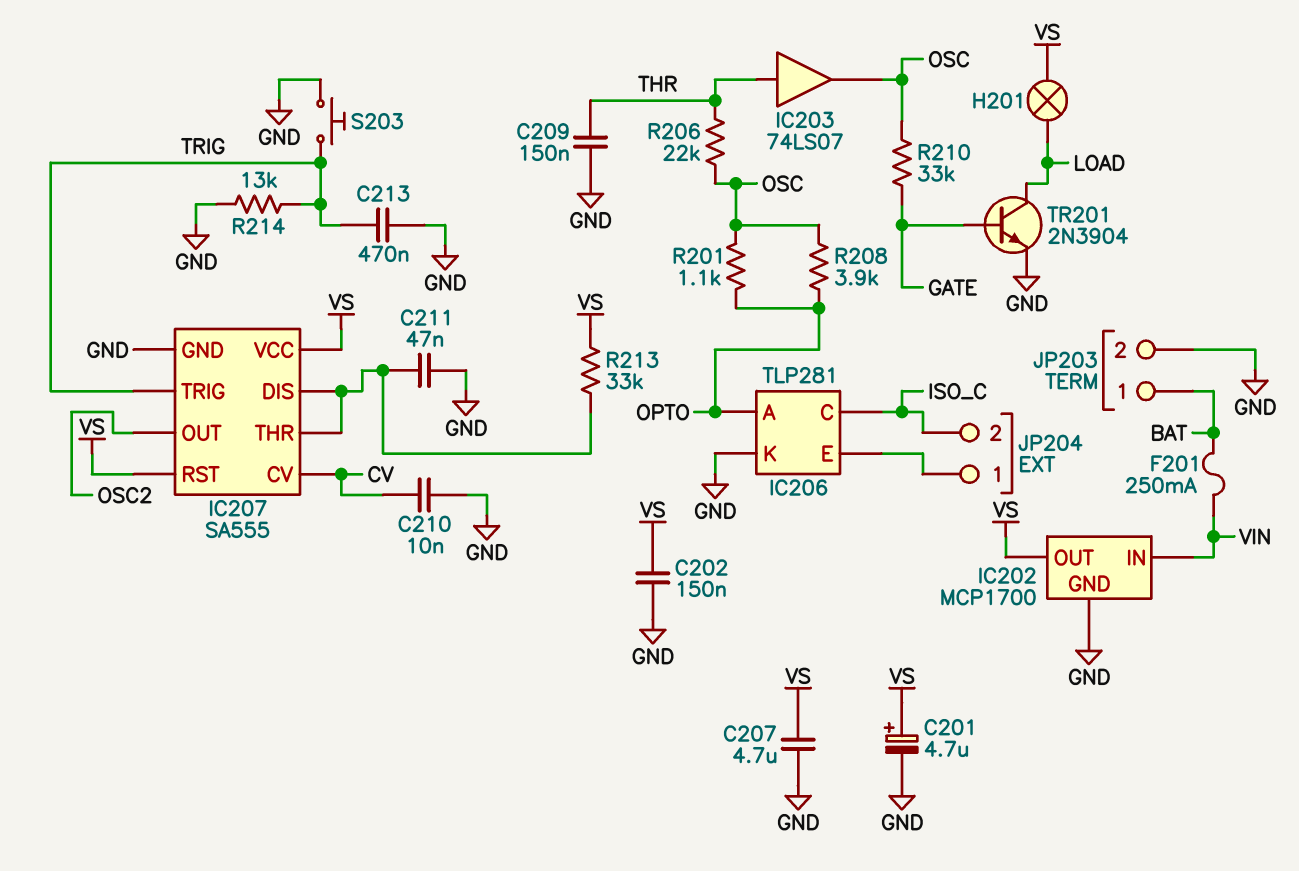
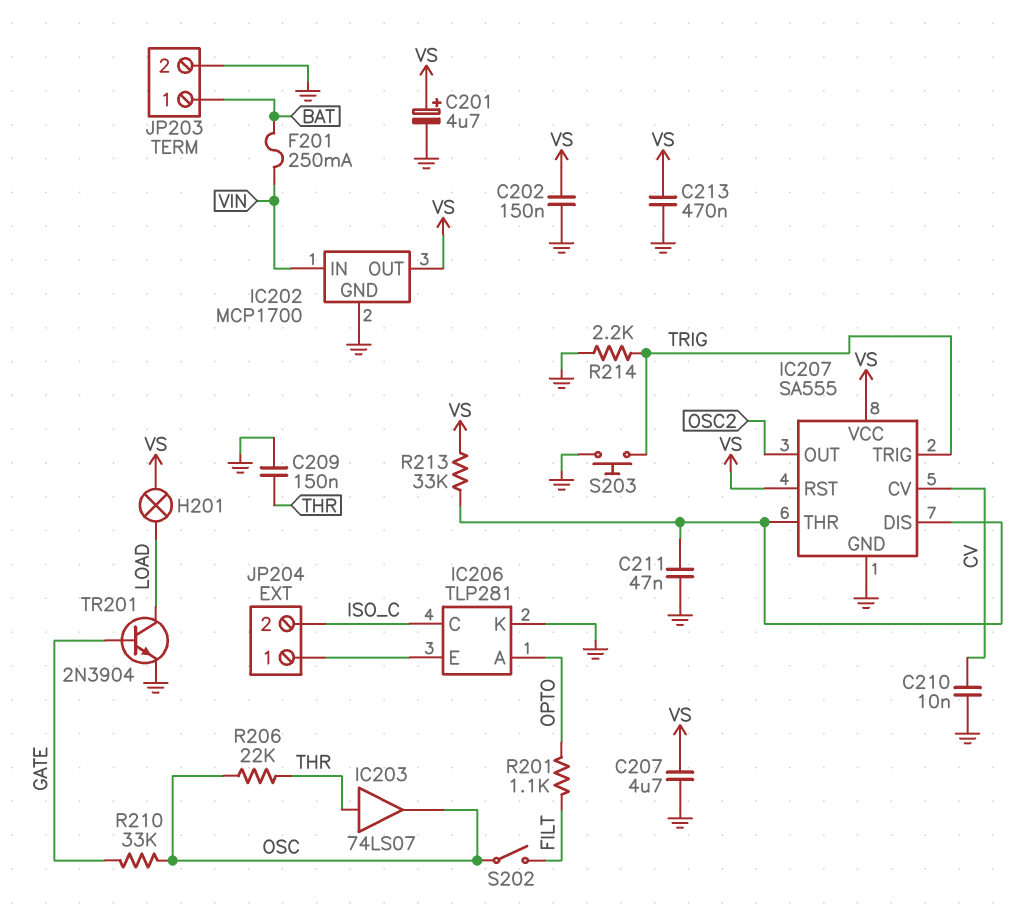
C213: 470nF (GND, TRIG) -> 470nF (GND, VS)
R201: 1.1k (OPTO, OSC) -> 1.1k (FILT, OPTO)
R208: 3.9k (OPTO, OSC) -> none
R214: 13k (GND, TRIG) -> 2.2k (GND, TRIG)
S202: none -> switch (FILT, OSC)

